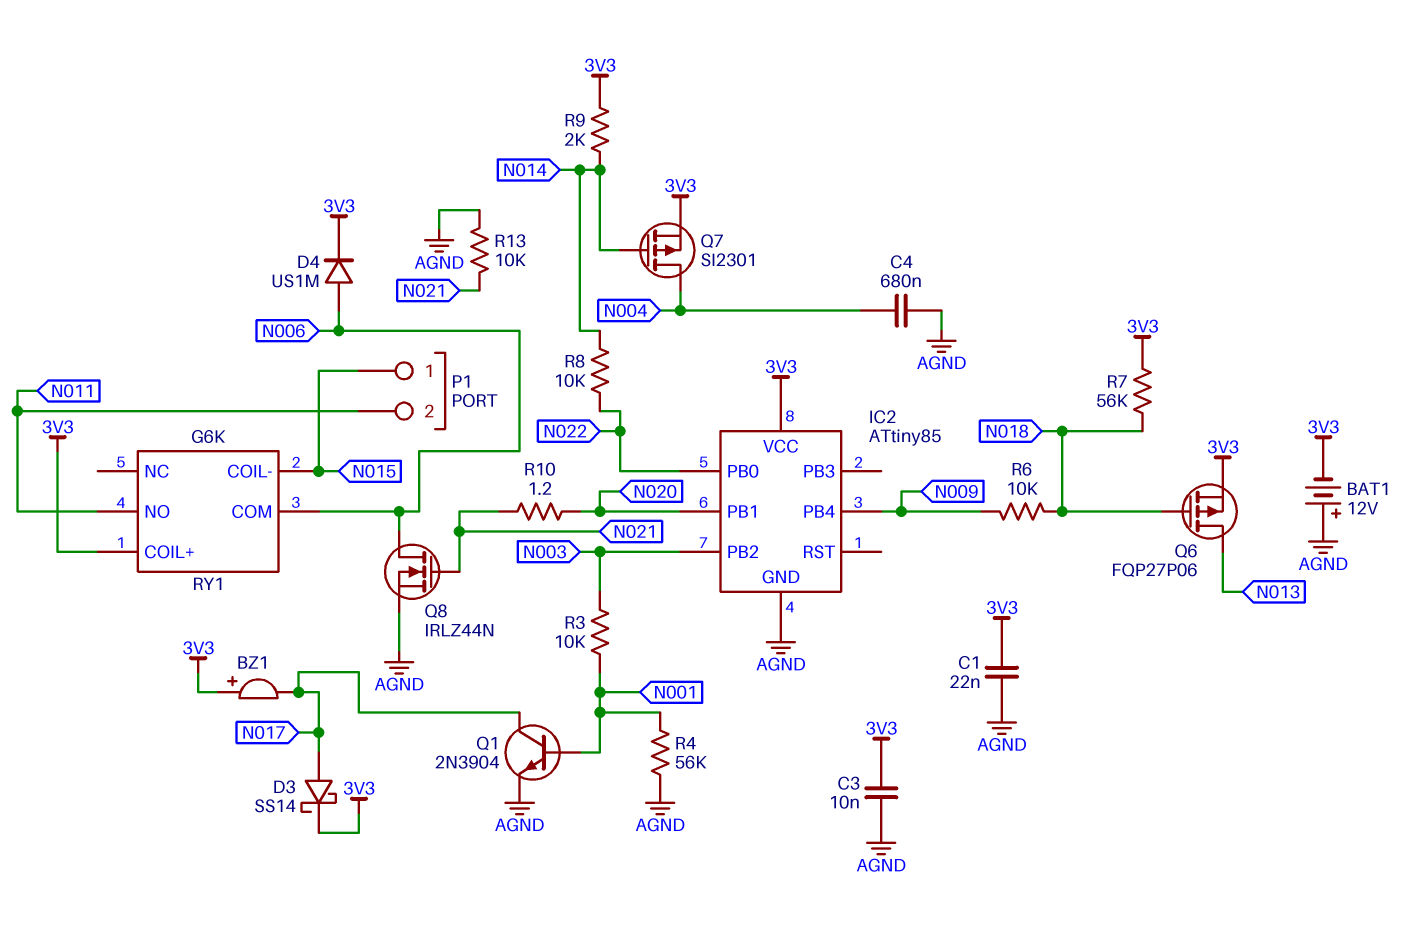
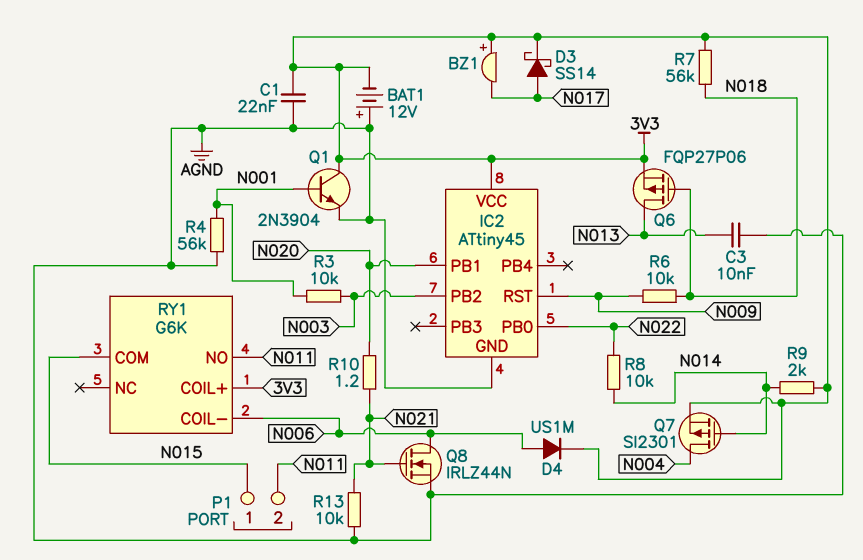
C3: 10nF (3V3, AGND) -> 10nF (AGND, N013)
C4: 680nF (AGND, N004) -> none
IC2: ATtiny85 -> ATtiny45
IC2 pin PB4: N009 -> none
IC2 pin RST: none -> N009
Q1: NPN 2N3904 (B N001, C N017, E AGND) -> NPN 2N3904 (B N001, C 3V3, E AGND)
RY1 pin COIL-: N015 -> N006
RY1 pin COM: N006 -> N015

